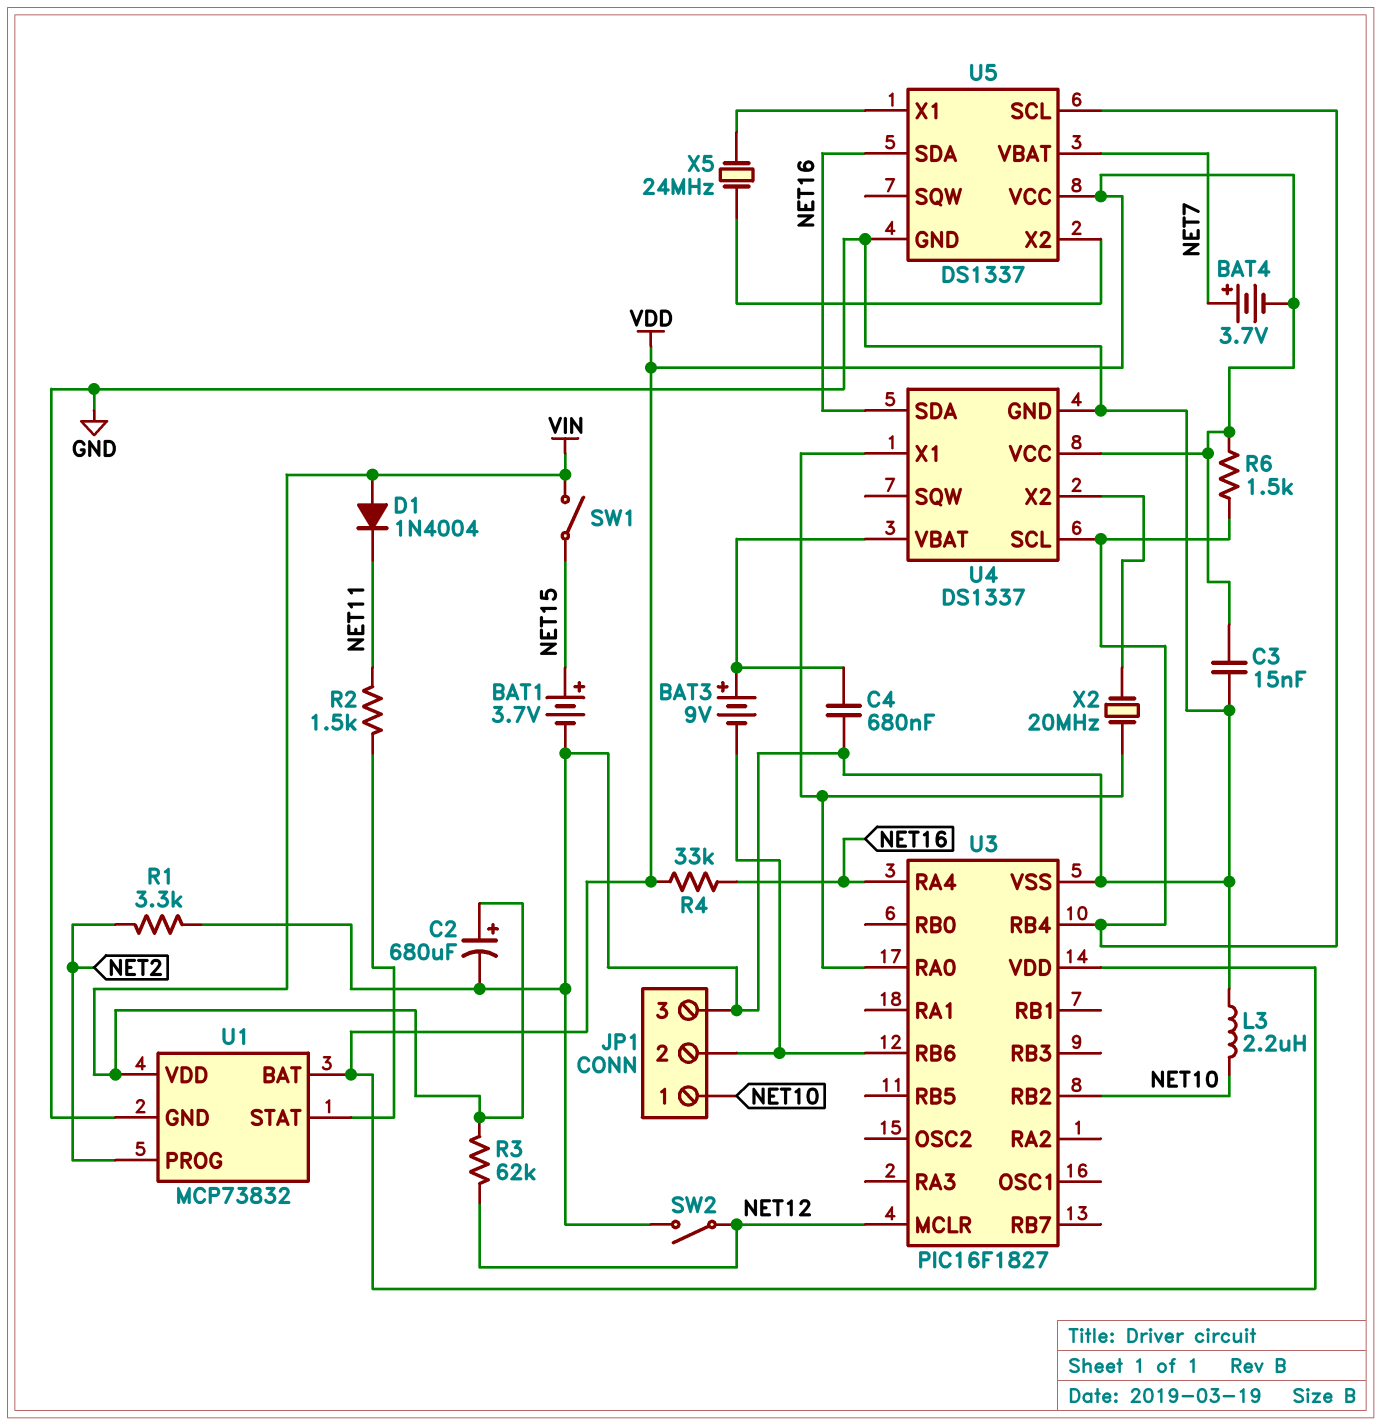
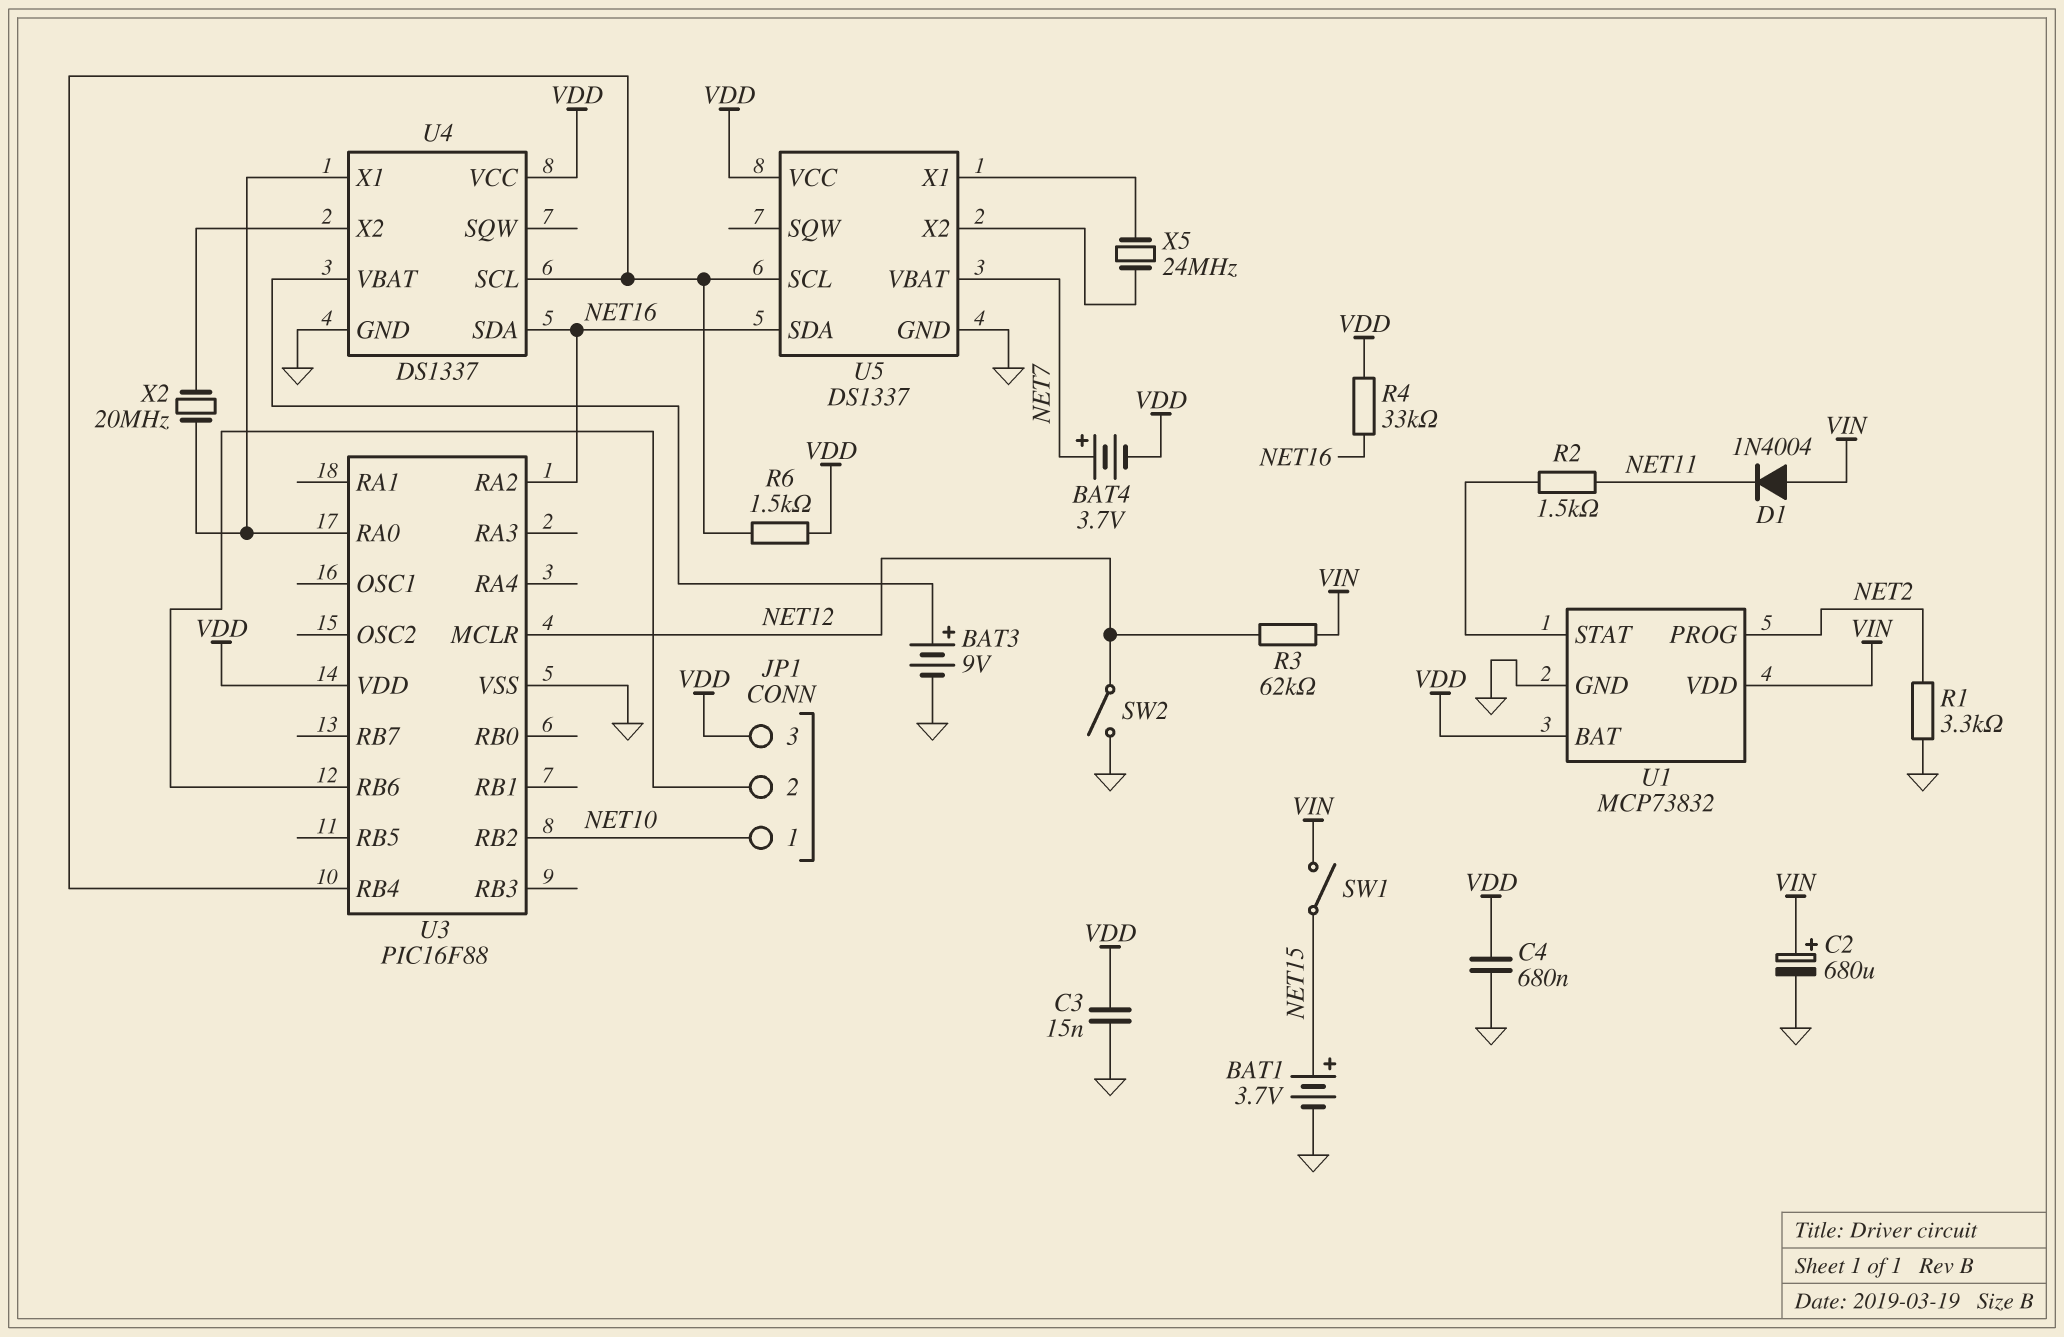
BAT3: 9V (plus U4/VBAT, minus JP1/2) -> 9V (plus U4/VBAT, minus GND)
C4: 680nF (GND, U4/VBAT) -> 680nF (GND, VDD)
JP1 pin 3: GND -> VDD
L3: 2.2uH (GND, NET10) -> none
U3: PIC16F1827 -> PIC16F88
U3 pin RA2: none -> NET16
U3 pin RA4: NET16 -> none

